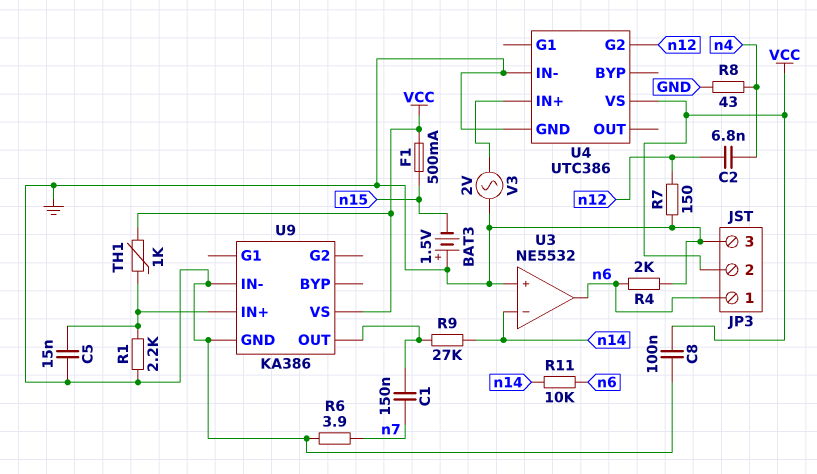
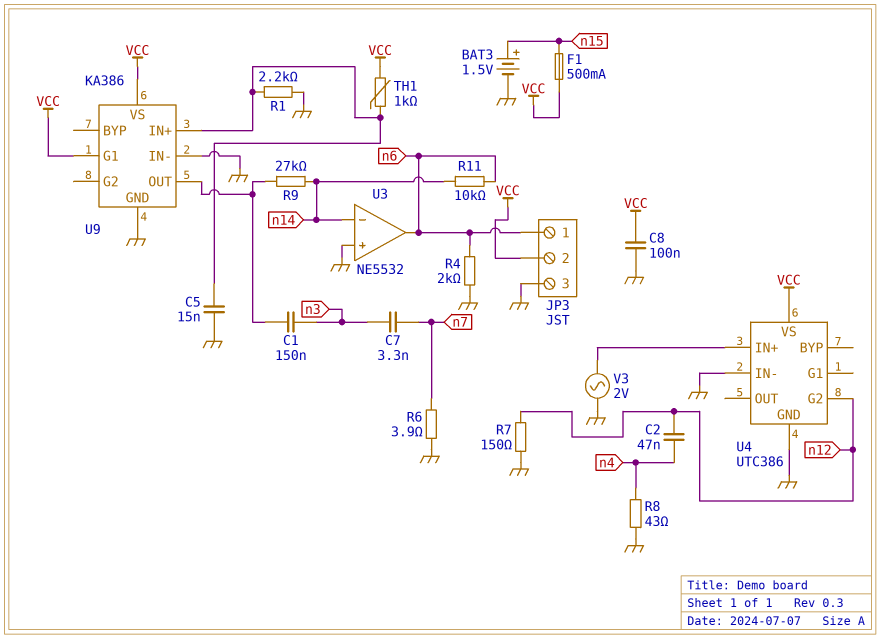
BAT3: 1.5V (plus GND, minus n15) -> 1.5V (plus n15, minus GND)
C1: 150nF (U9/OUT, n7) -> 150nF (U9/OUT, n3)
C2: 6.8nF (n4, n12) -> 47nF (n4, n12)
C7: none -> 3.3nF (n3, n7)
U9 pin G1: none -> VCC

